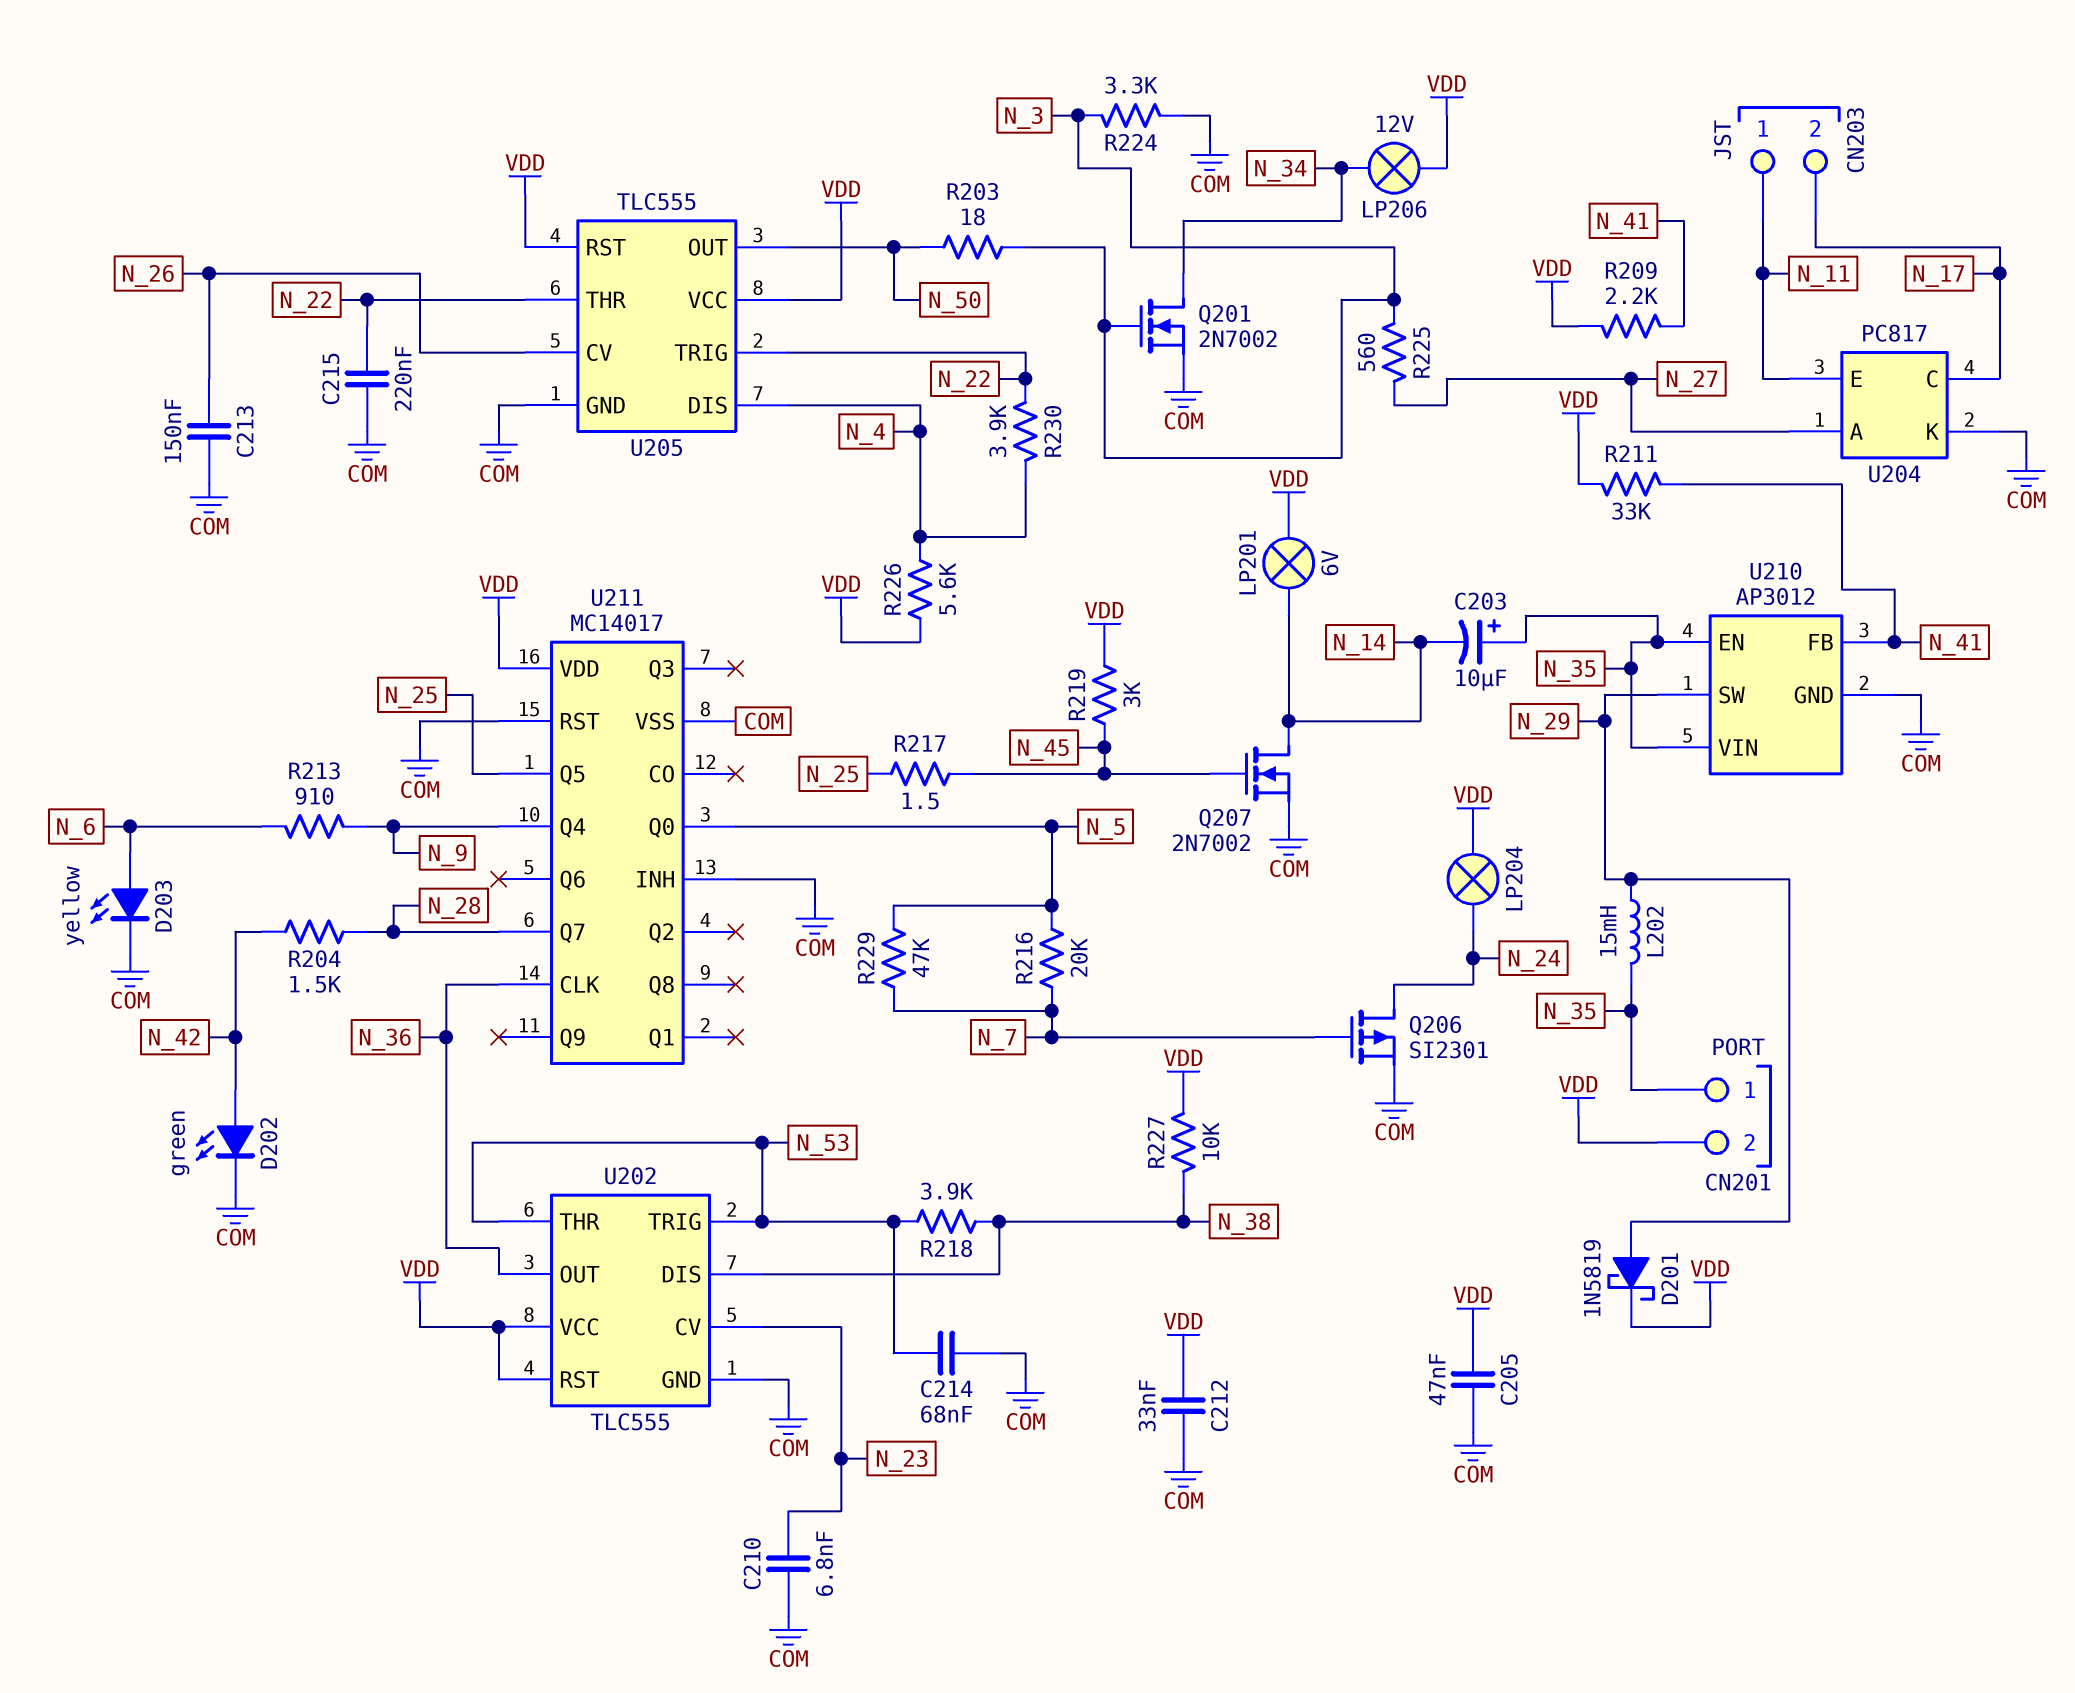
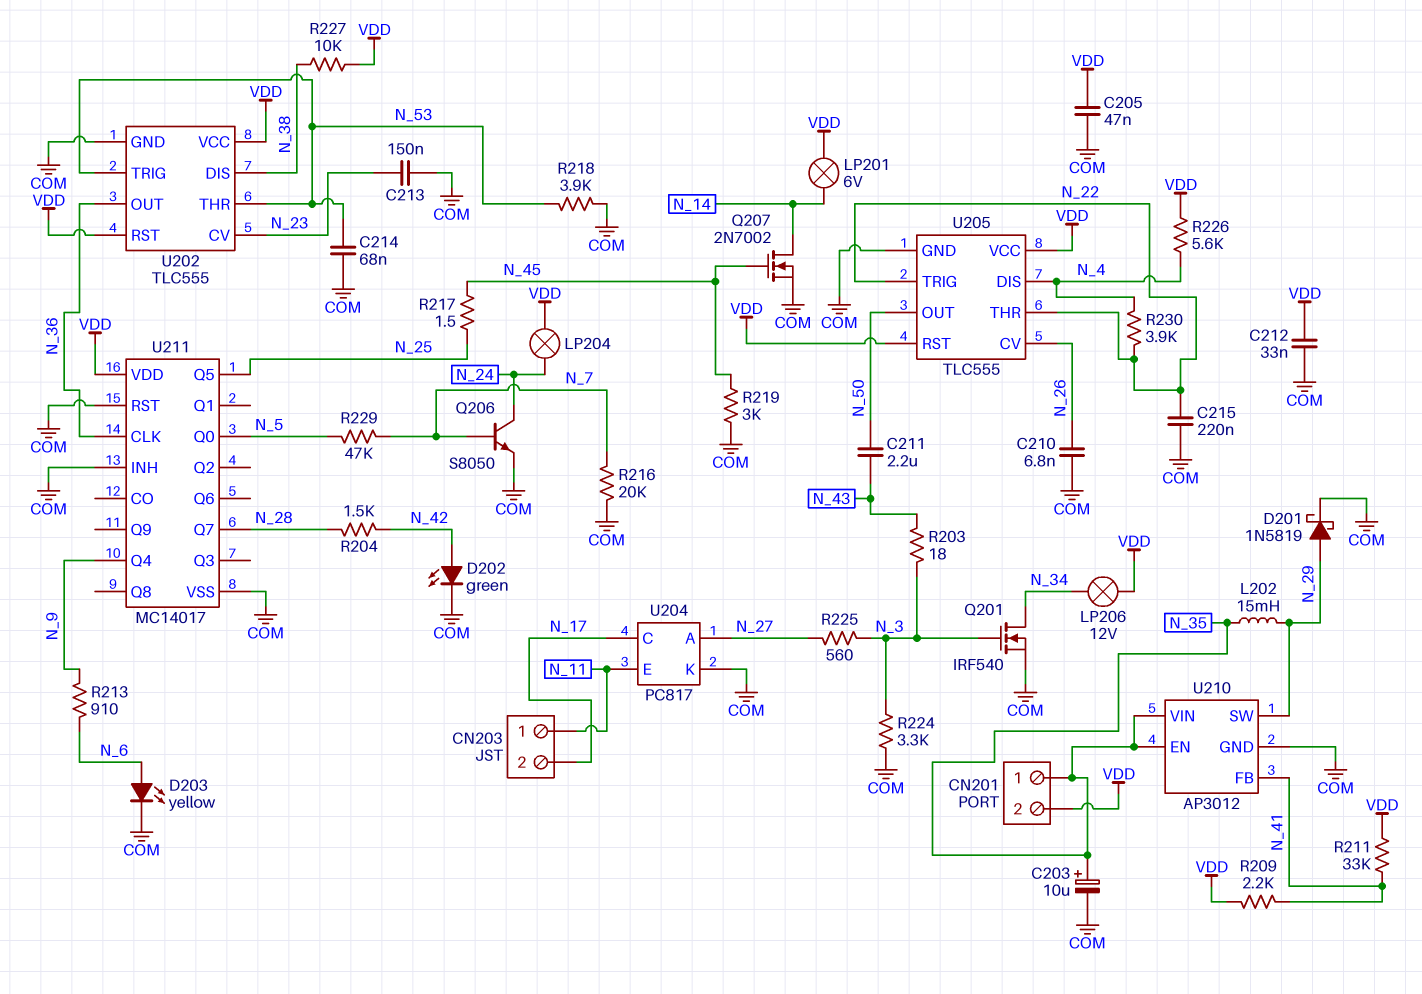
C203: 10uF (plus N_35, minus N_14) -> 10uF (plus N_35, minus COM)
C210: 6.8nF (COM, N_23) -> 6.8nF (COM, N_26)
C211: none -> 2.2uF (N_43, N_50)
C213: 150nF (COM, N_26) -> 150nF (COM, N_23)
D201: schottky 1N5819 (A N_29, K VDD) -> schottky 1N5819 (A N_29, K COM)
Q201: NMOS 2N7002 (G N_3, D N_34, S COM) -> NMOS IRF540 (G N_3, D N_34, S COM)
Q206: PMOS SI2301 (G N_7, D N_24, S COM) -> NPN S8050 (B N_7, C N_24, E COM)
R203: 18 (N_3, N_50) -> 18 (N_3, N_43)
R216: 20k (N_5, N_7) -> 20k (COM, N_7)
R218: 3.9k (N_38, N_53) -> 3.9k (COM, N_53)
R219: 3k (N_45, VDD) -> 3k (COM, N_45)

